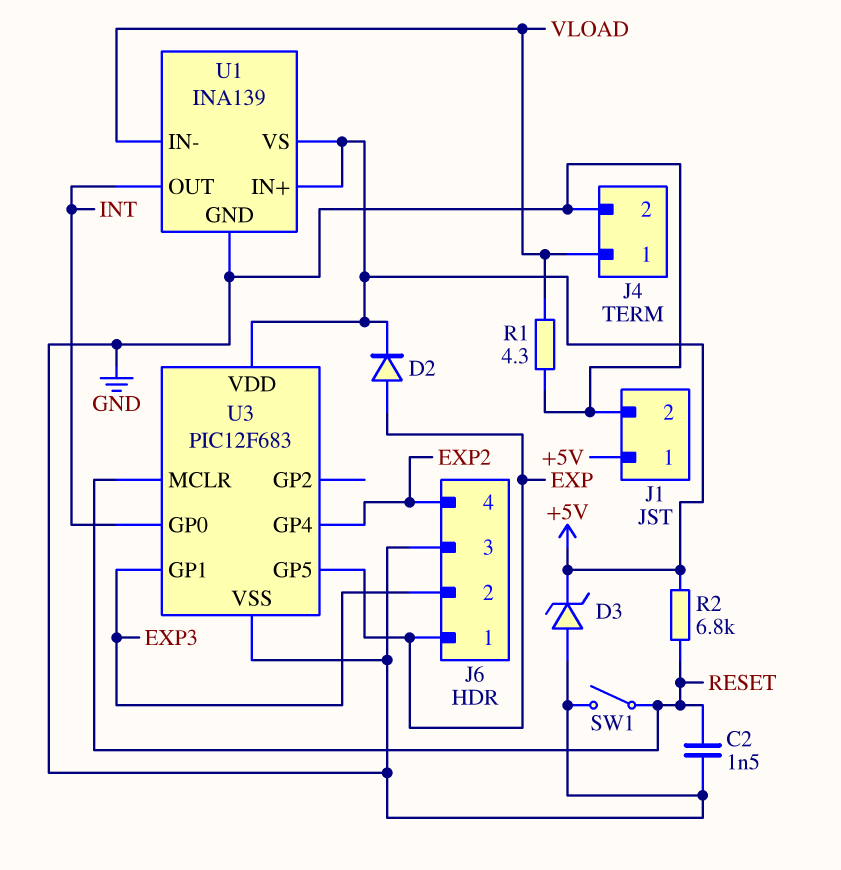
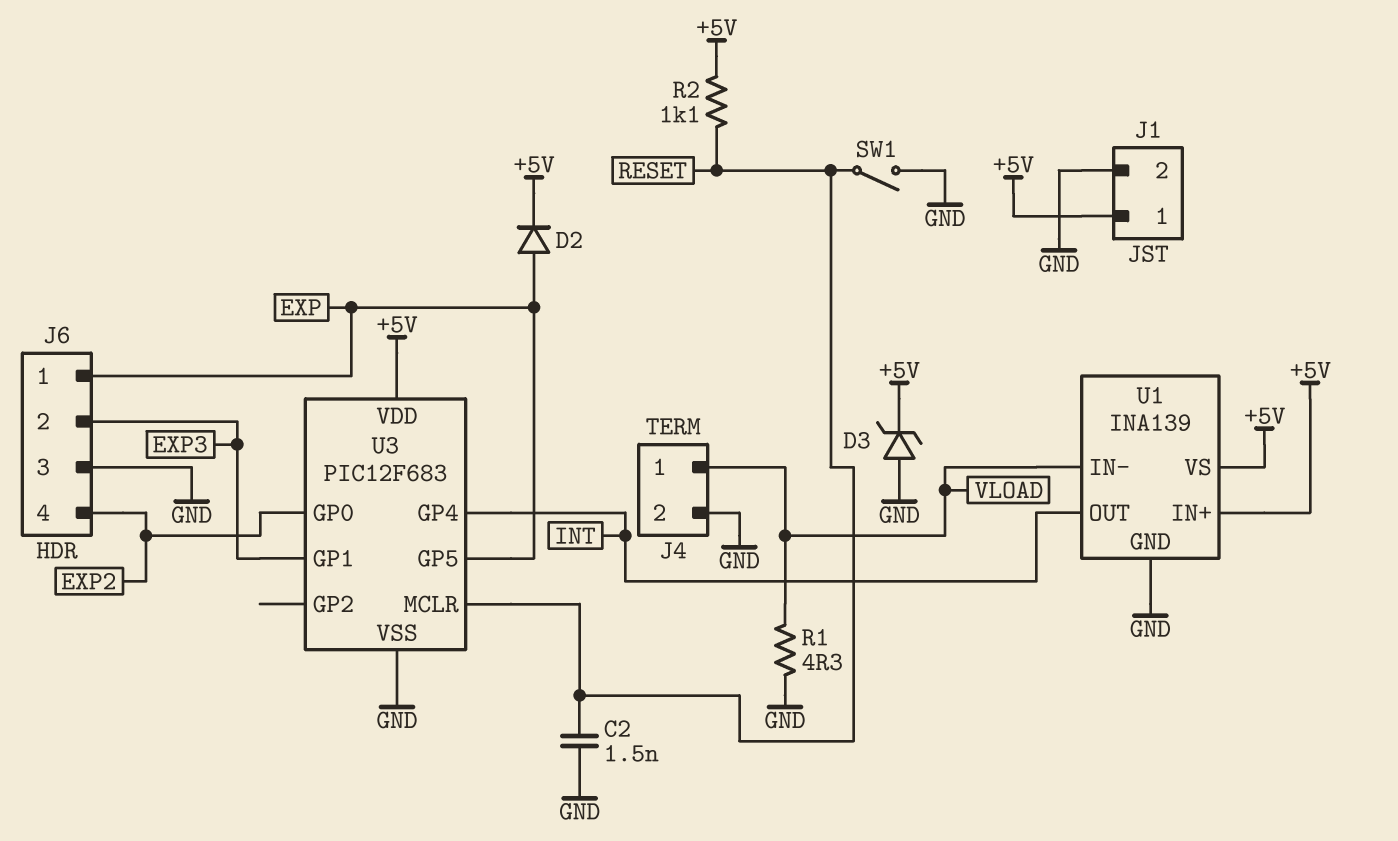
R2: 6.8k (+5V, RESET) -> 1.1k (+5V, RESET)
U3 pin GP0: INT -> EXP2
U3 pin GP4: EXP2 -> INT

